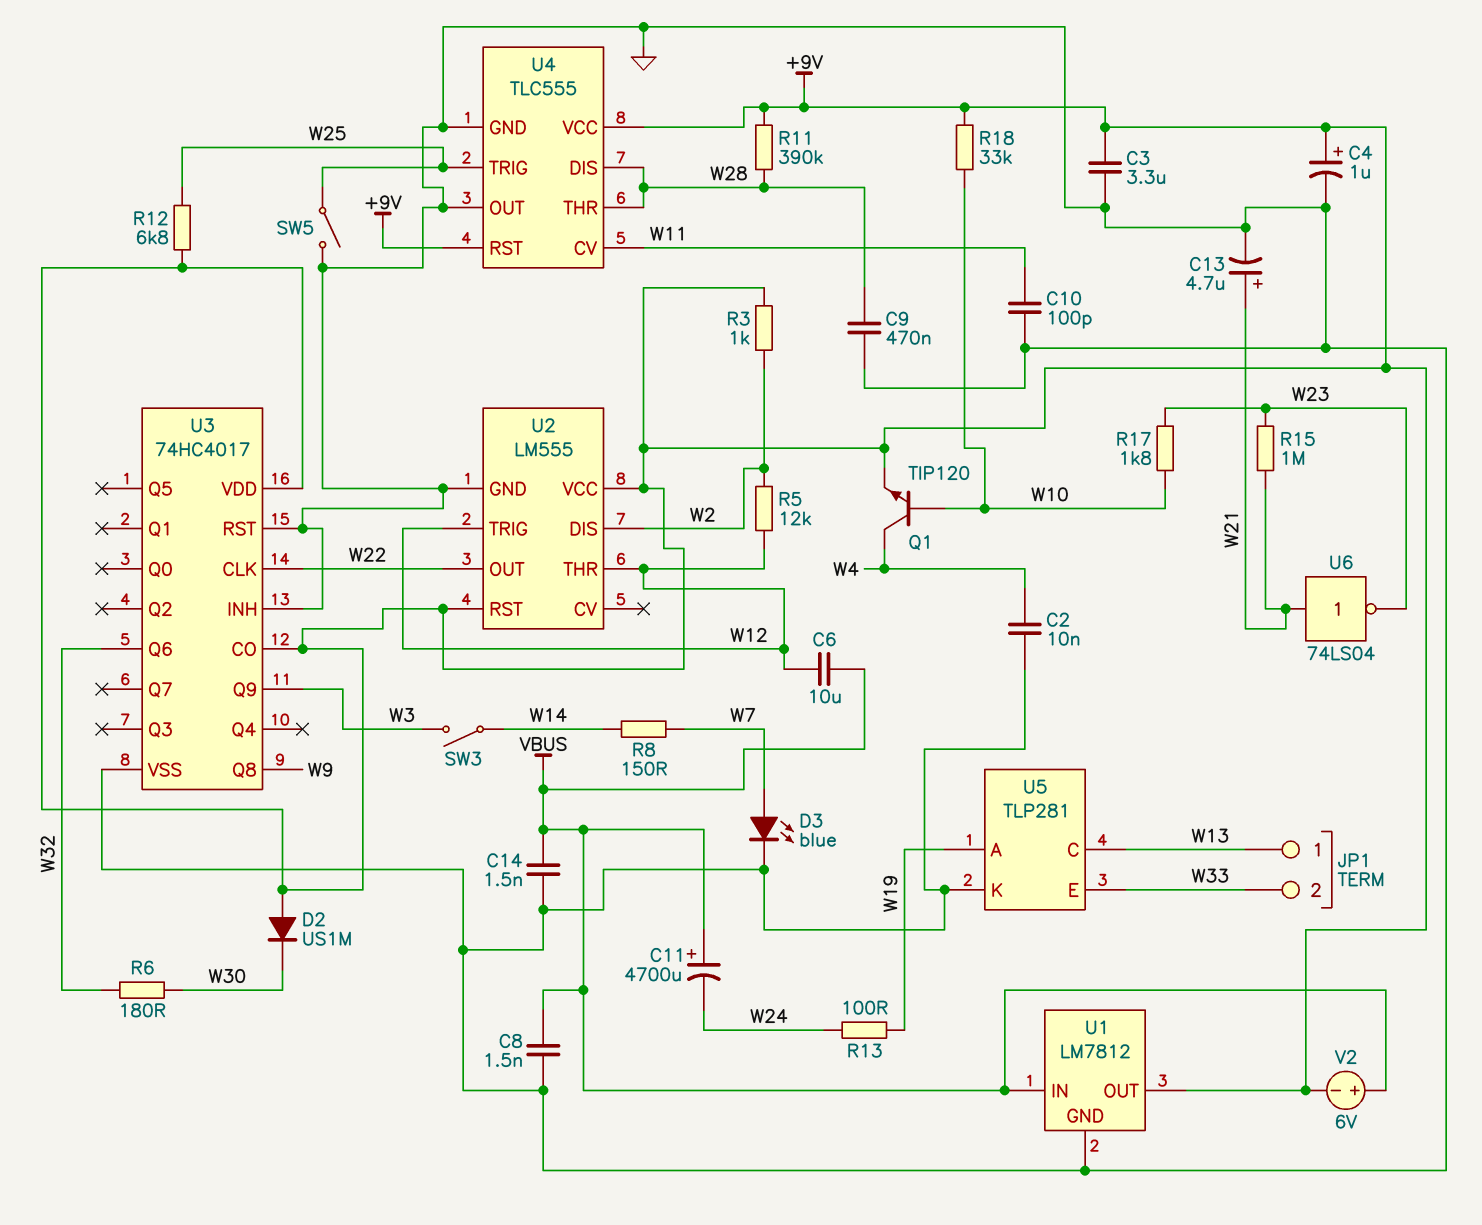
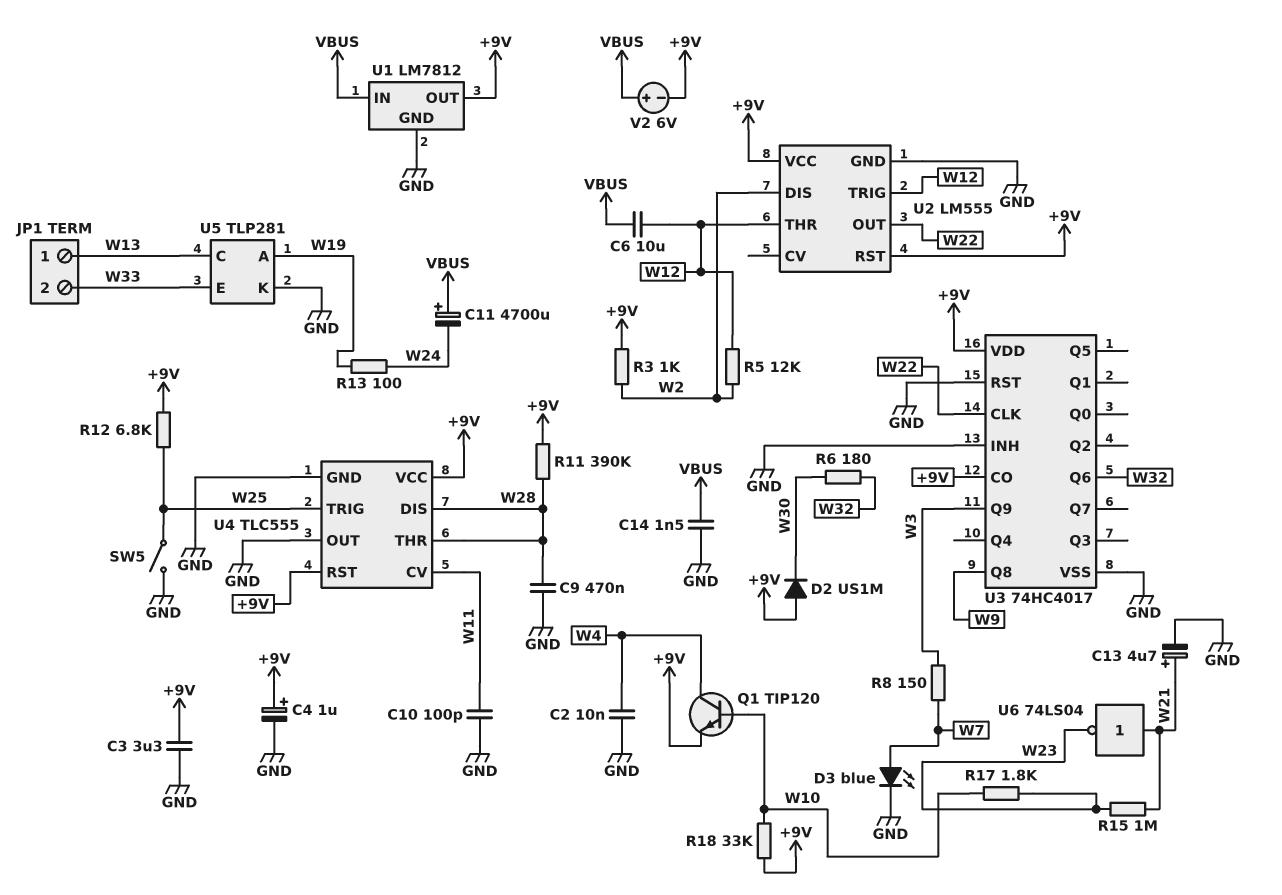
C8: 1.5nF (GND, VBUS) -> none
R8: 150 (W7, W14) -> 150 (W3, W7)
SW3: switch (W3, W14) -> none

